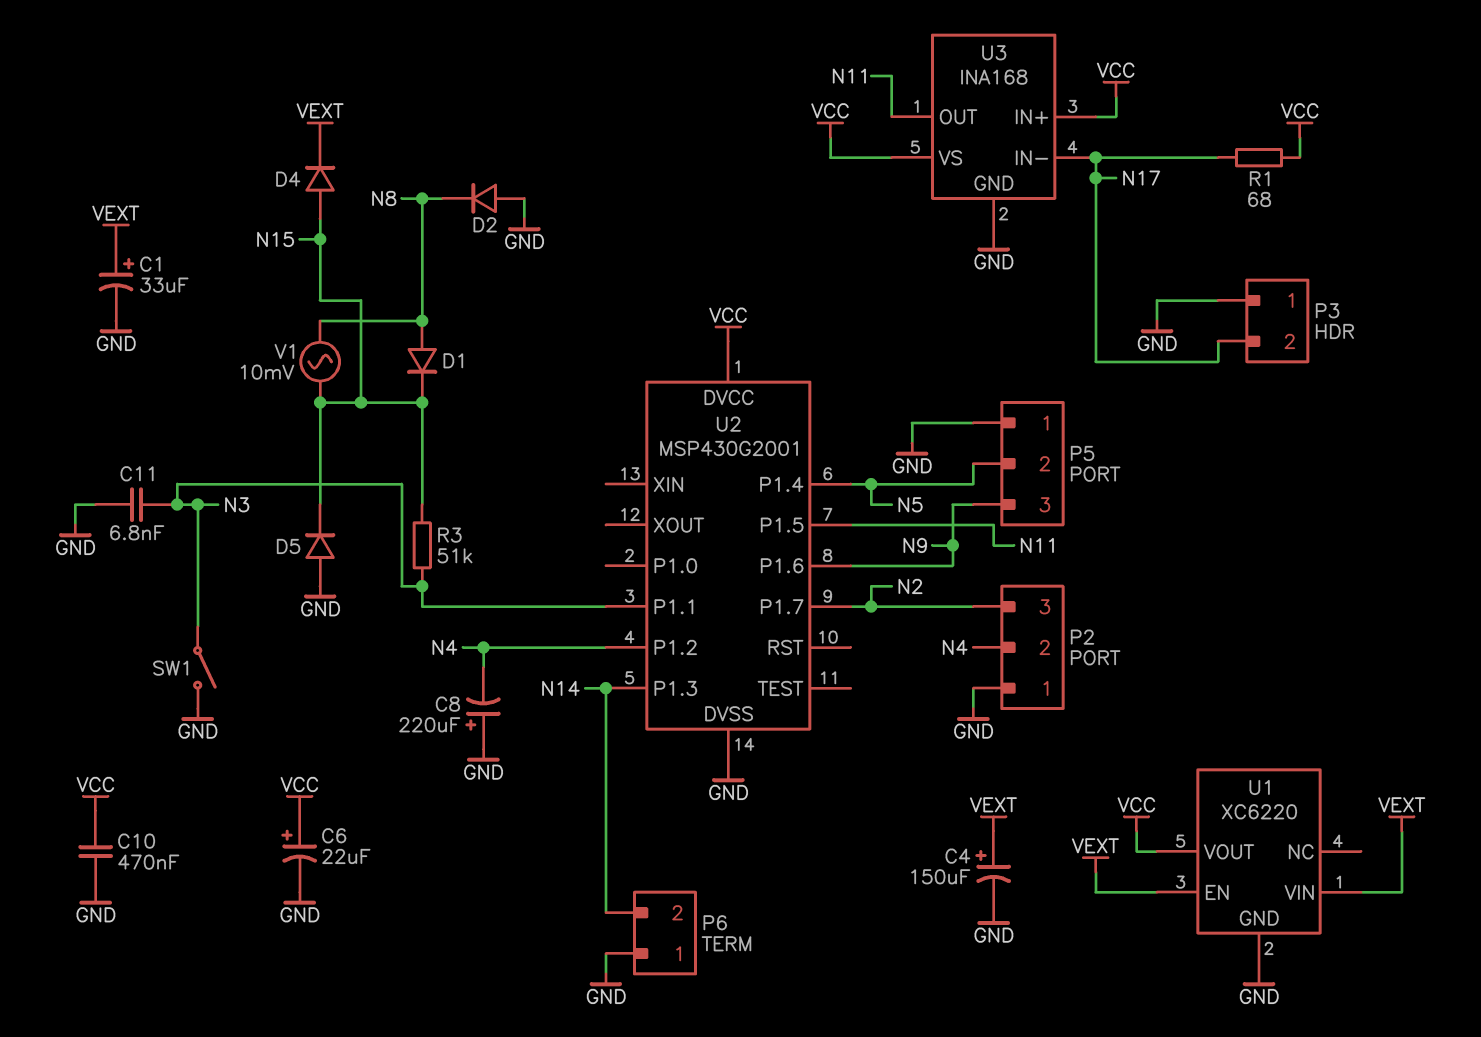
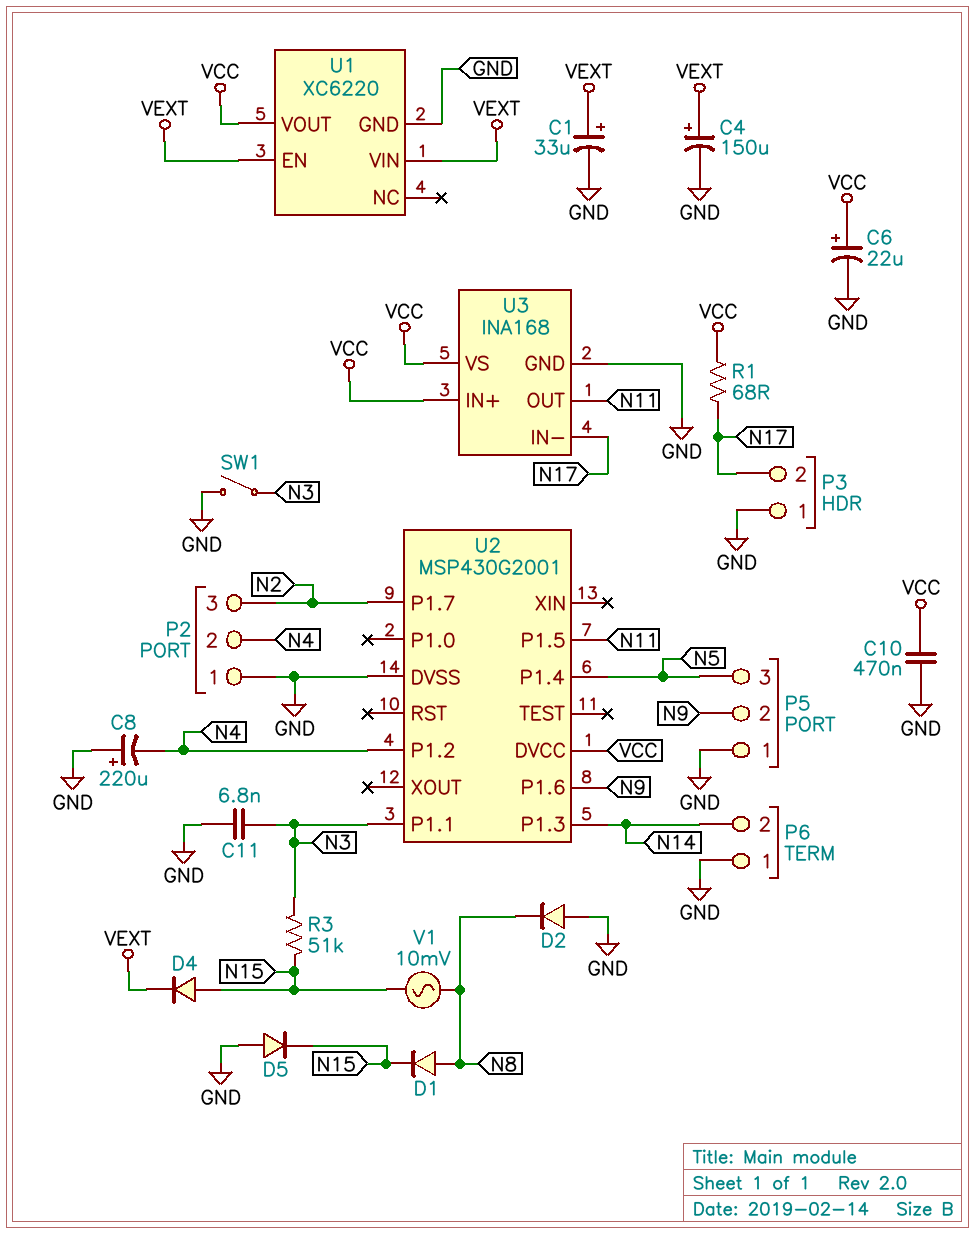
P5 pin 2: N5 -> N9
P5 pin 3: N9 -> N5

